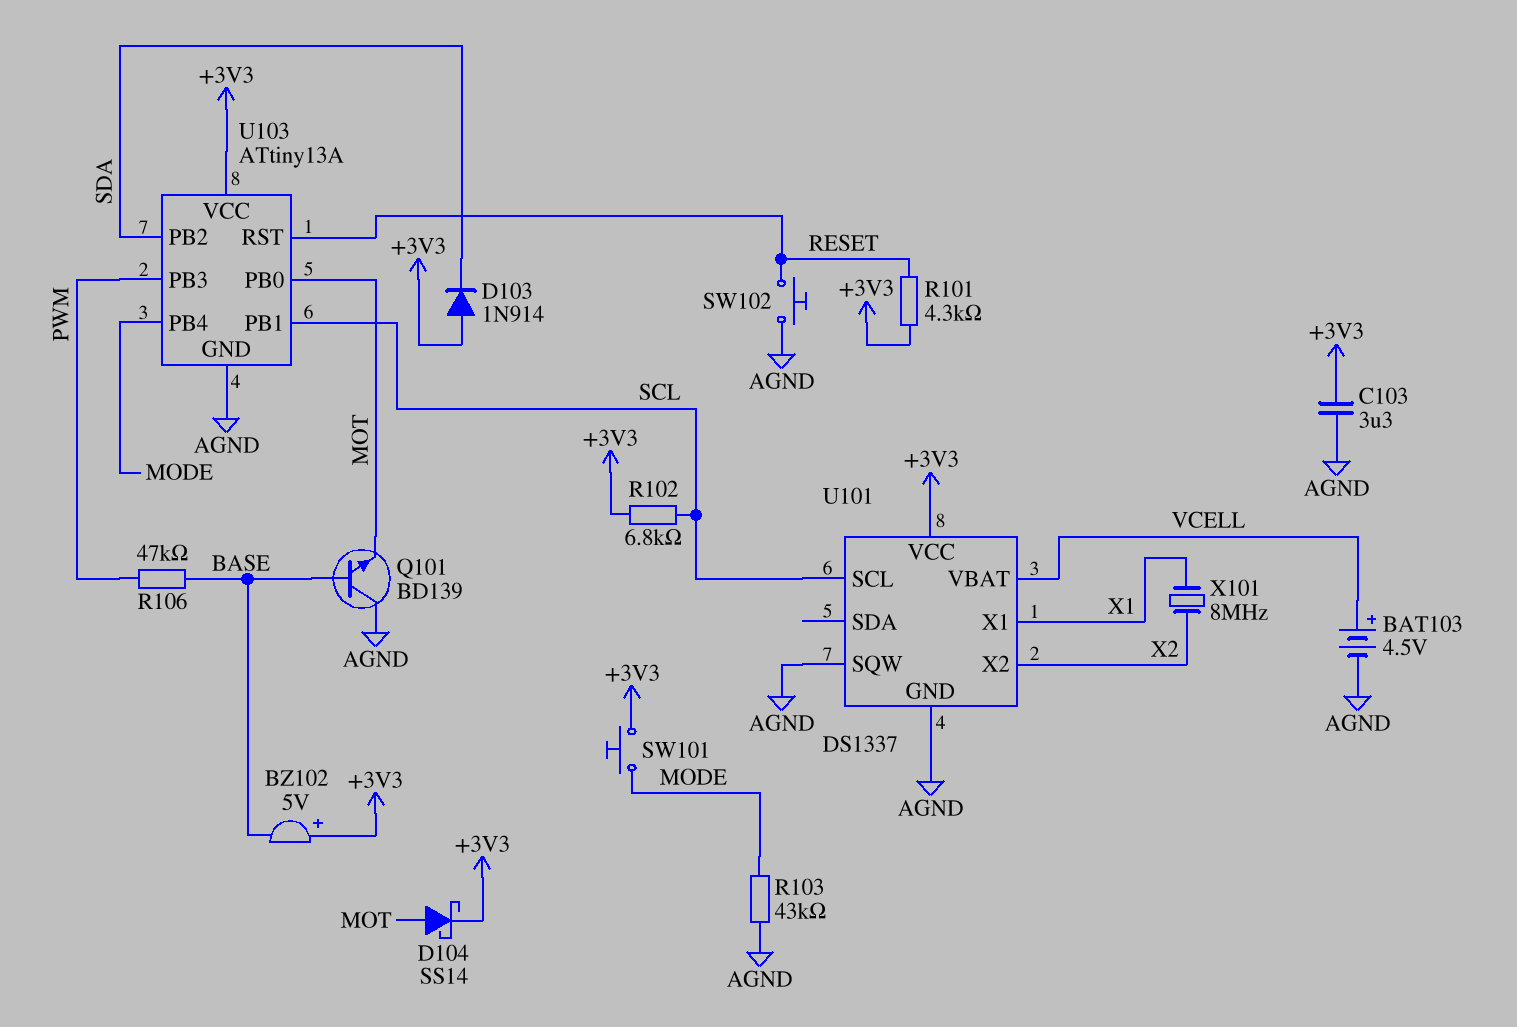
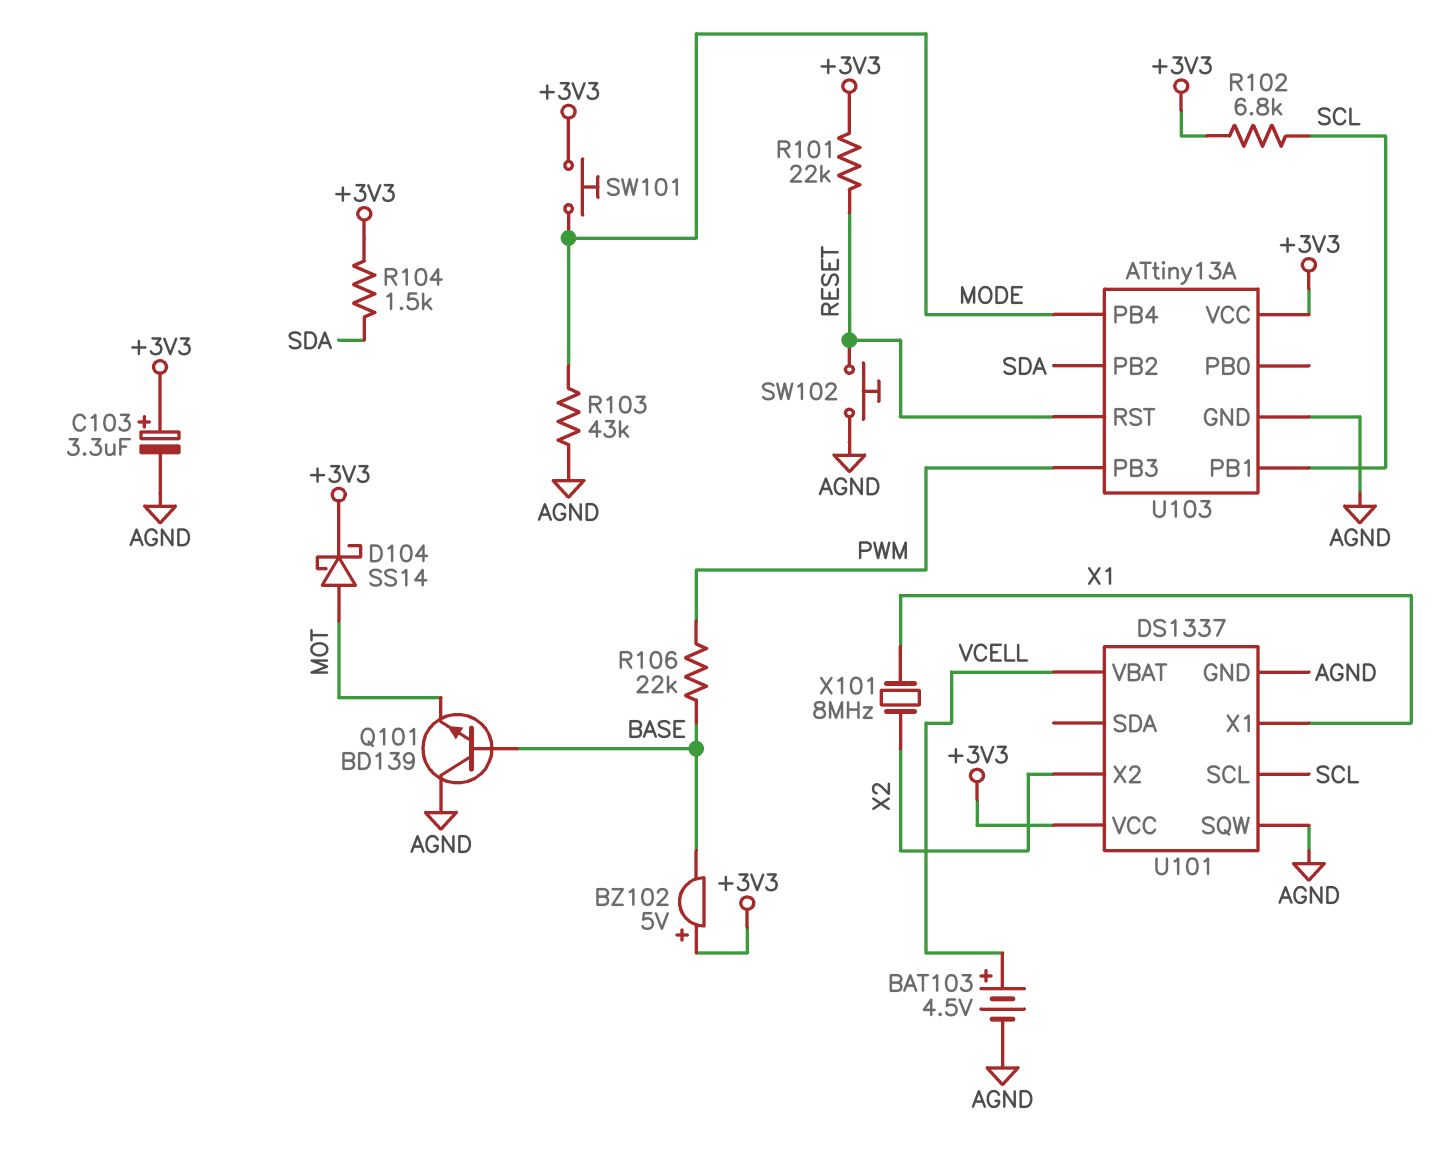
C103: 3.3uF (+3V3, AGND) -> 3.3uF (plus +3V3, minus AGND)
D103: diode 1N914 (A +3V3, K SDA) -> none
R101: 4.3k (+3V3, RESET) -> 22k (+3V3, RESET)
R104: none -> 1.5k (+3V3, SDA)
R106: 47k (BASE, PWM) -> 22k (BASE, PWM)
U103 pin PB0: MOT -> none

